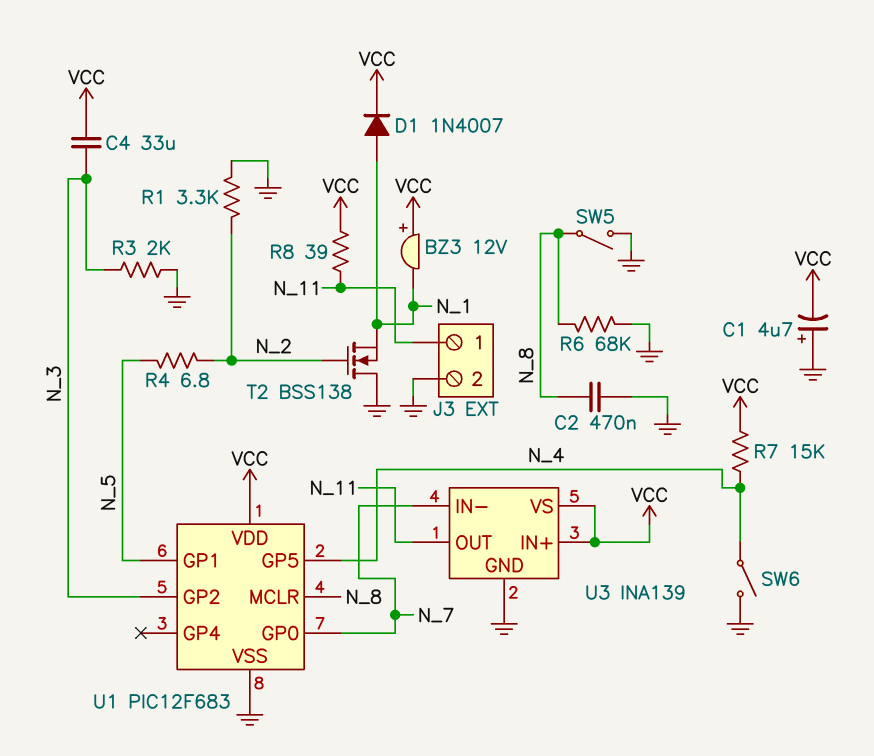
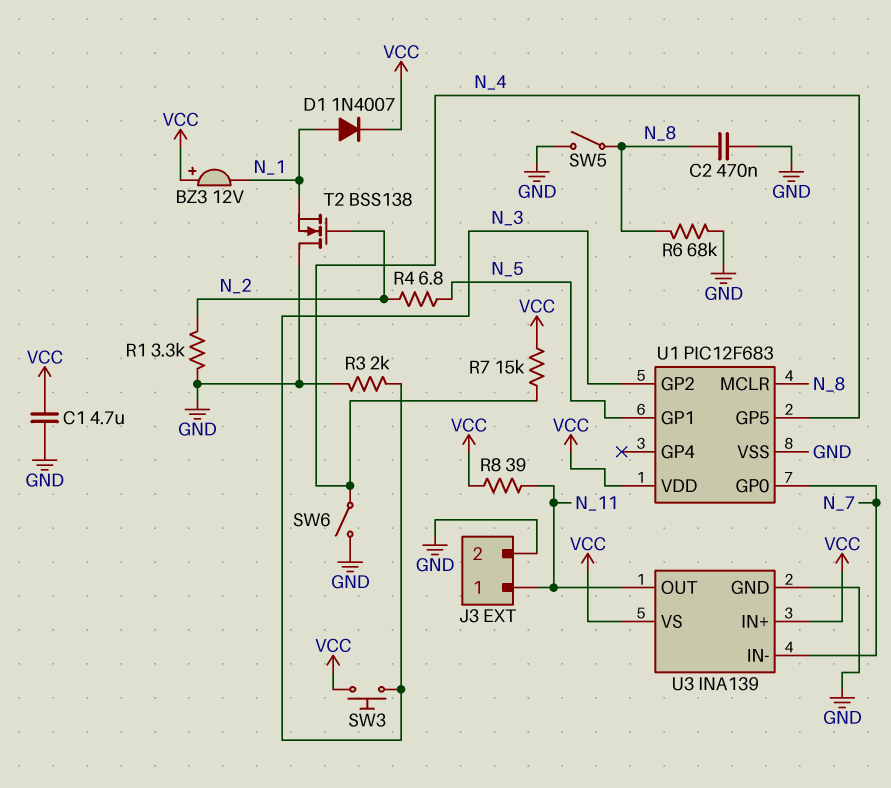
C1: 4.7uF (plus GND, minus VCC) -> 4.7uF (GND, VCC)
C4: 33uF (N_3, VCC) -> none
SW3: none -> button (N_3, VCC)

